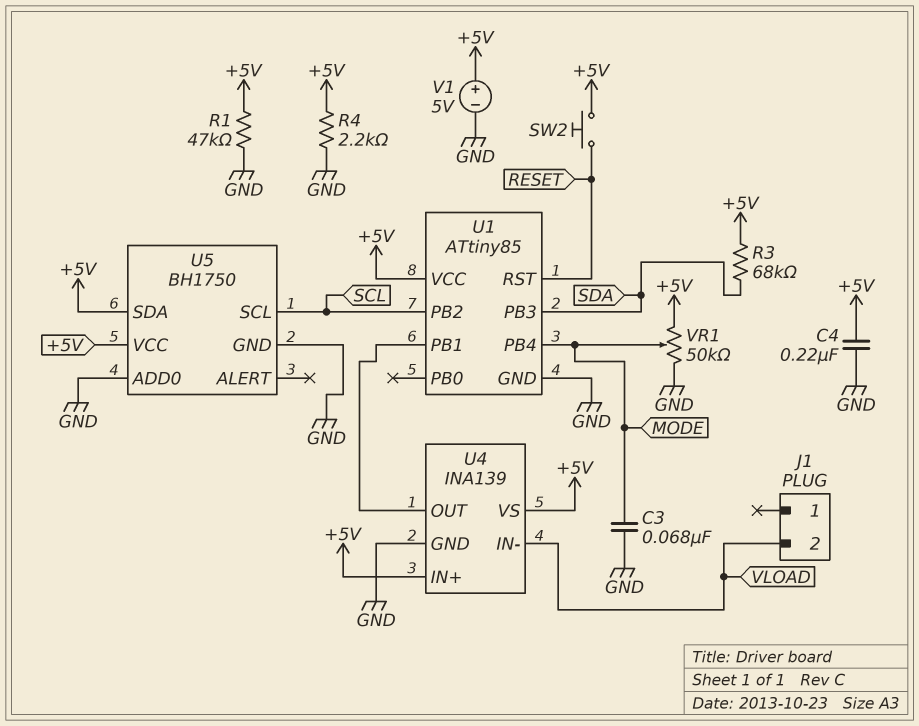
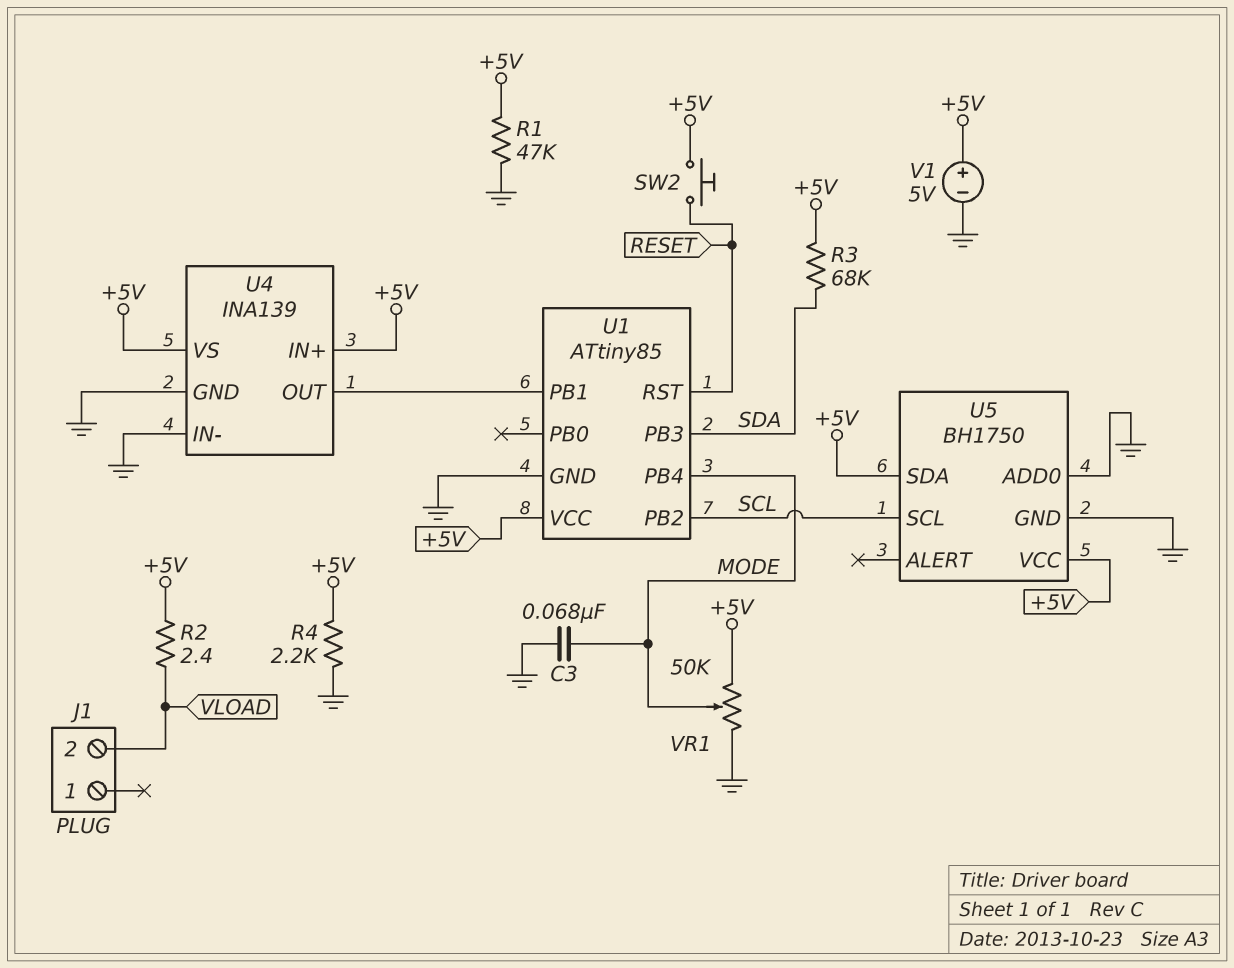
C4: 220nF (+5V, GND) -> none
R2: none -> 2.4 (+5V, VLOAD)
U4 pin IN-: VLOAD -> GND

